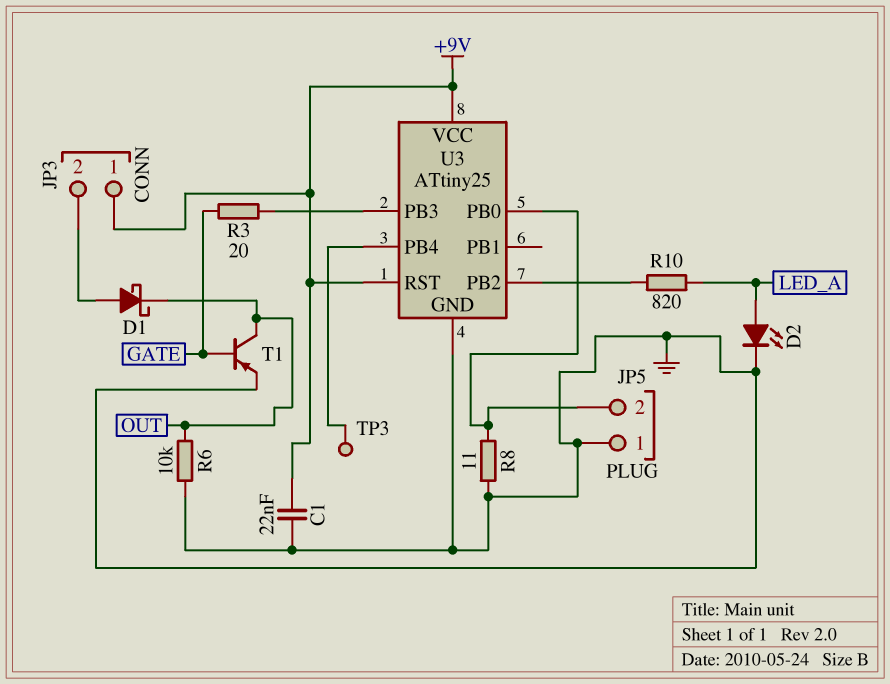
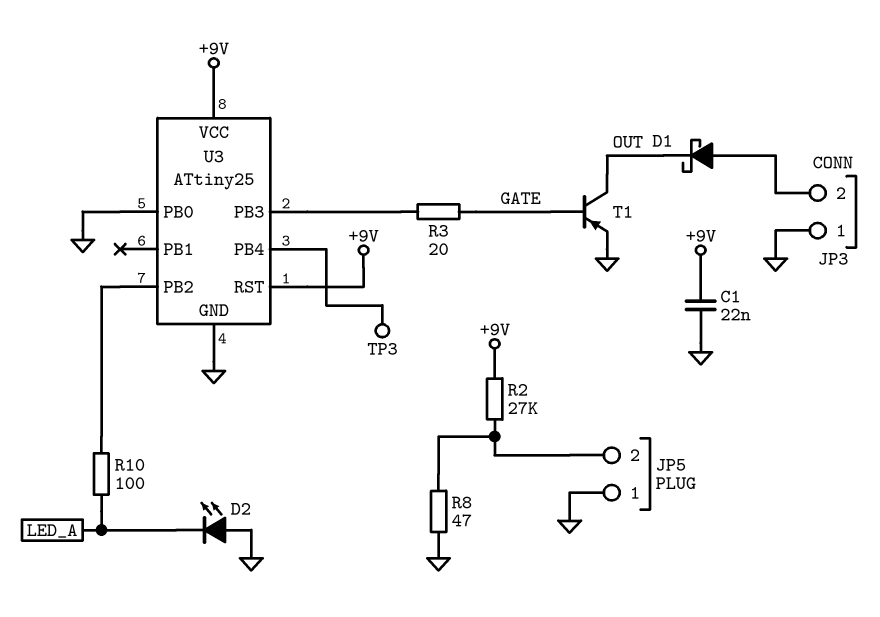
D2: LED (A LED_A, K GND) -> LED (A GND, K LED_A)
JP3 pin 1: +9V -> GND
R2: none -> 27k (+9V, JP5/2)
R6: 10k (GND, OUT) -> none
R8: 11 (GND, JP5/2) -> 47 (GND, JP5/2)
R10: 820 (LED_A, U3/PB2) -> 100 (LED_A, U3/PB2)
U3 pin PB0: JP5/2 -> GND

